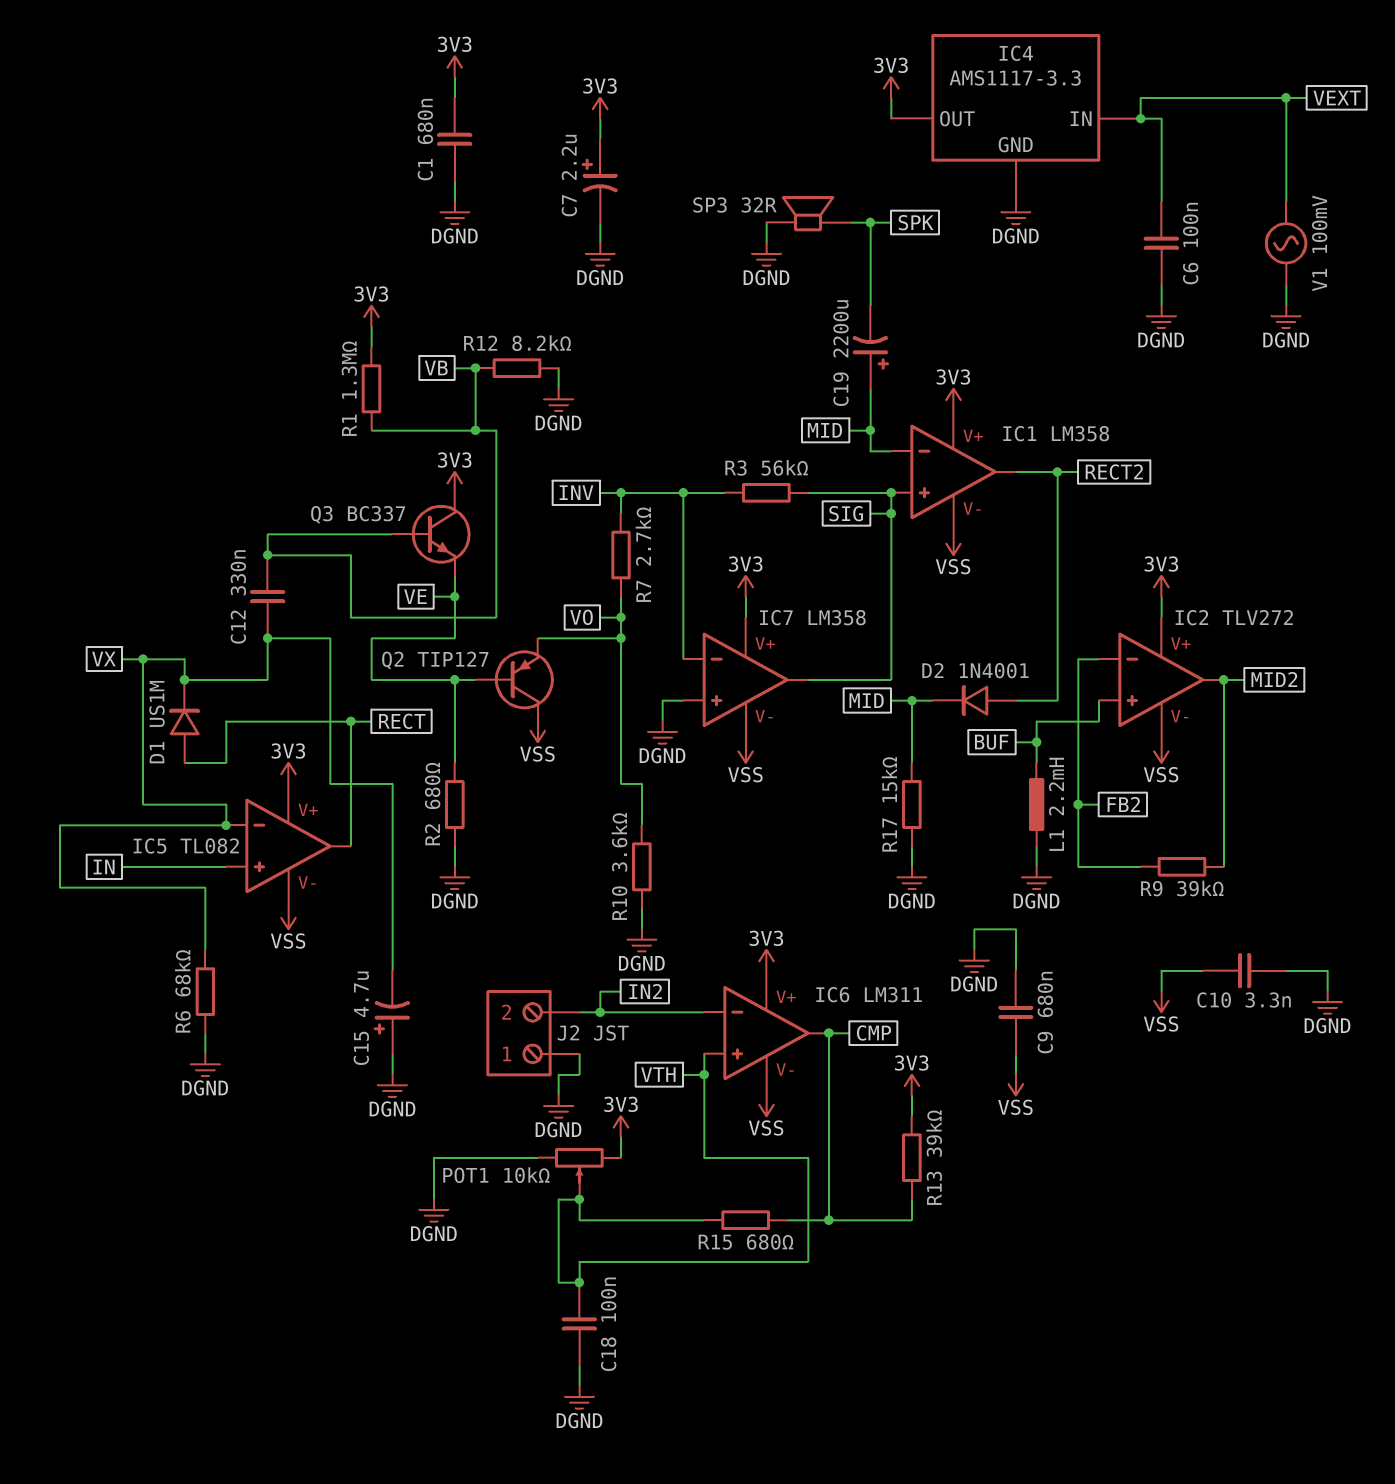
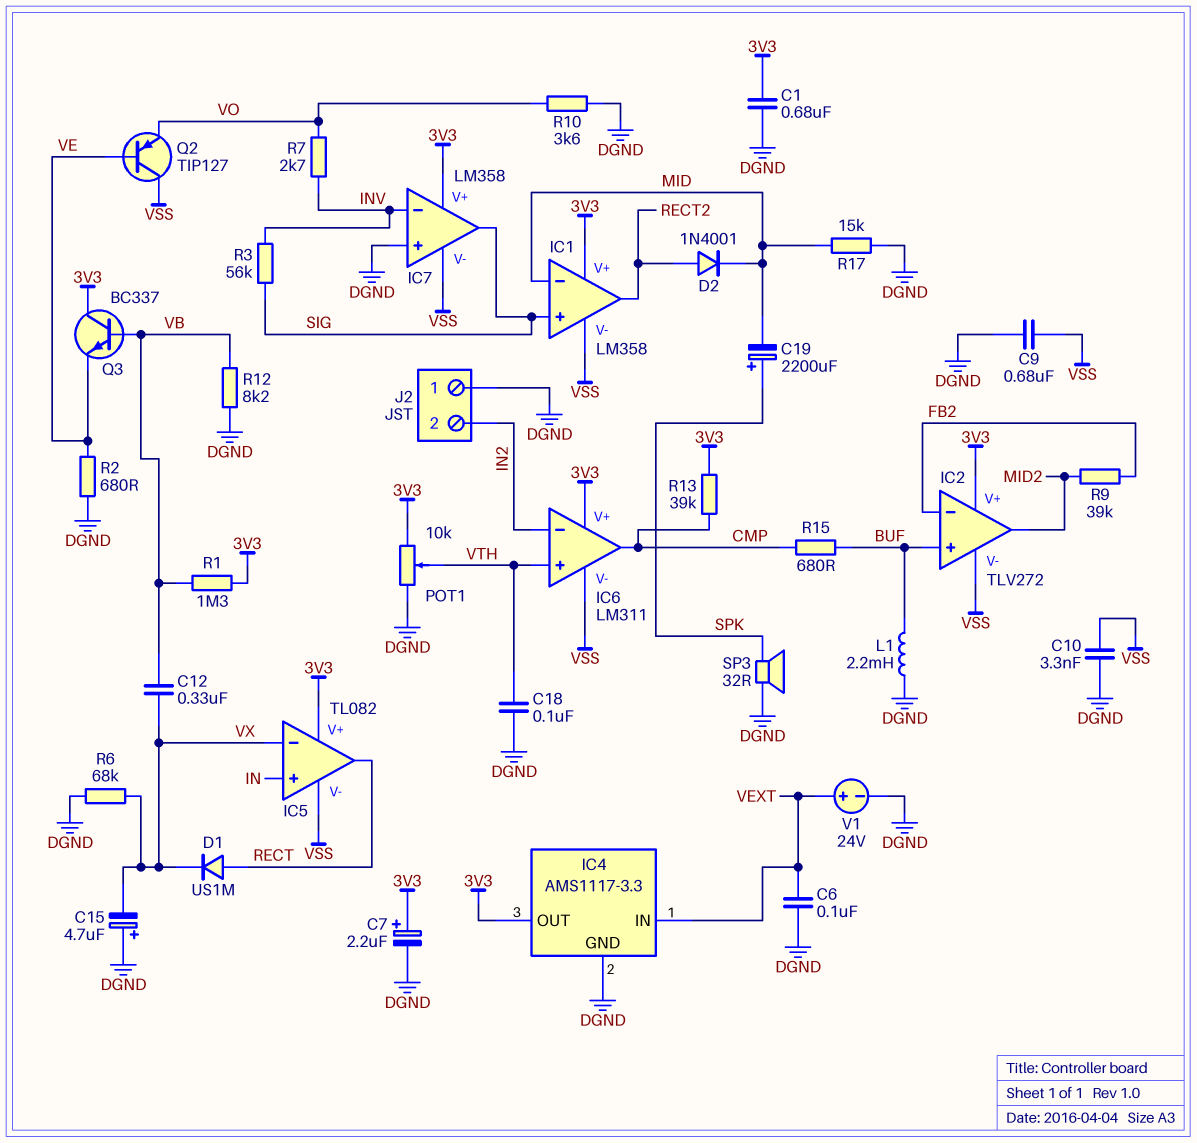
C19: 2200uF (plus MID, minus SPK) -> 2200uF (plus SPK, minus MID)
R15: 680 (CMP, VTH) -> 680 (BUF, CMP)
V1: AC 100mV (DGND, VEXT) -> 24V (plus VEXT, minus DGND)

